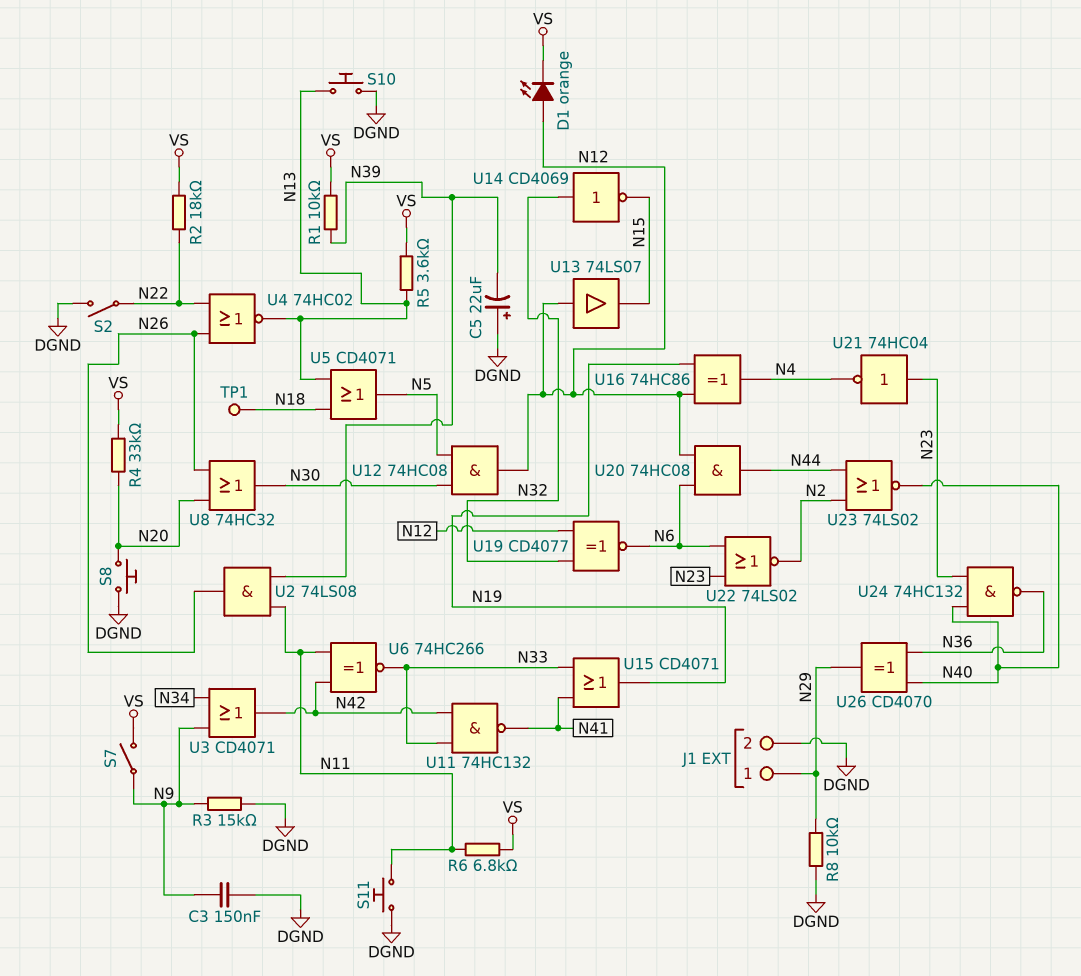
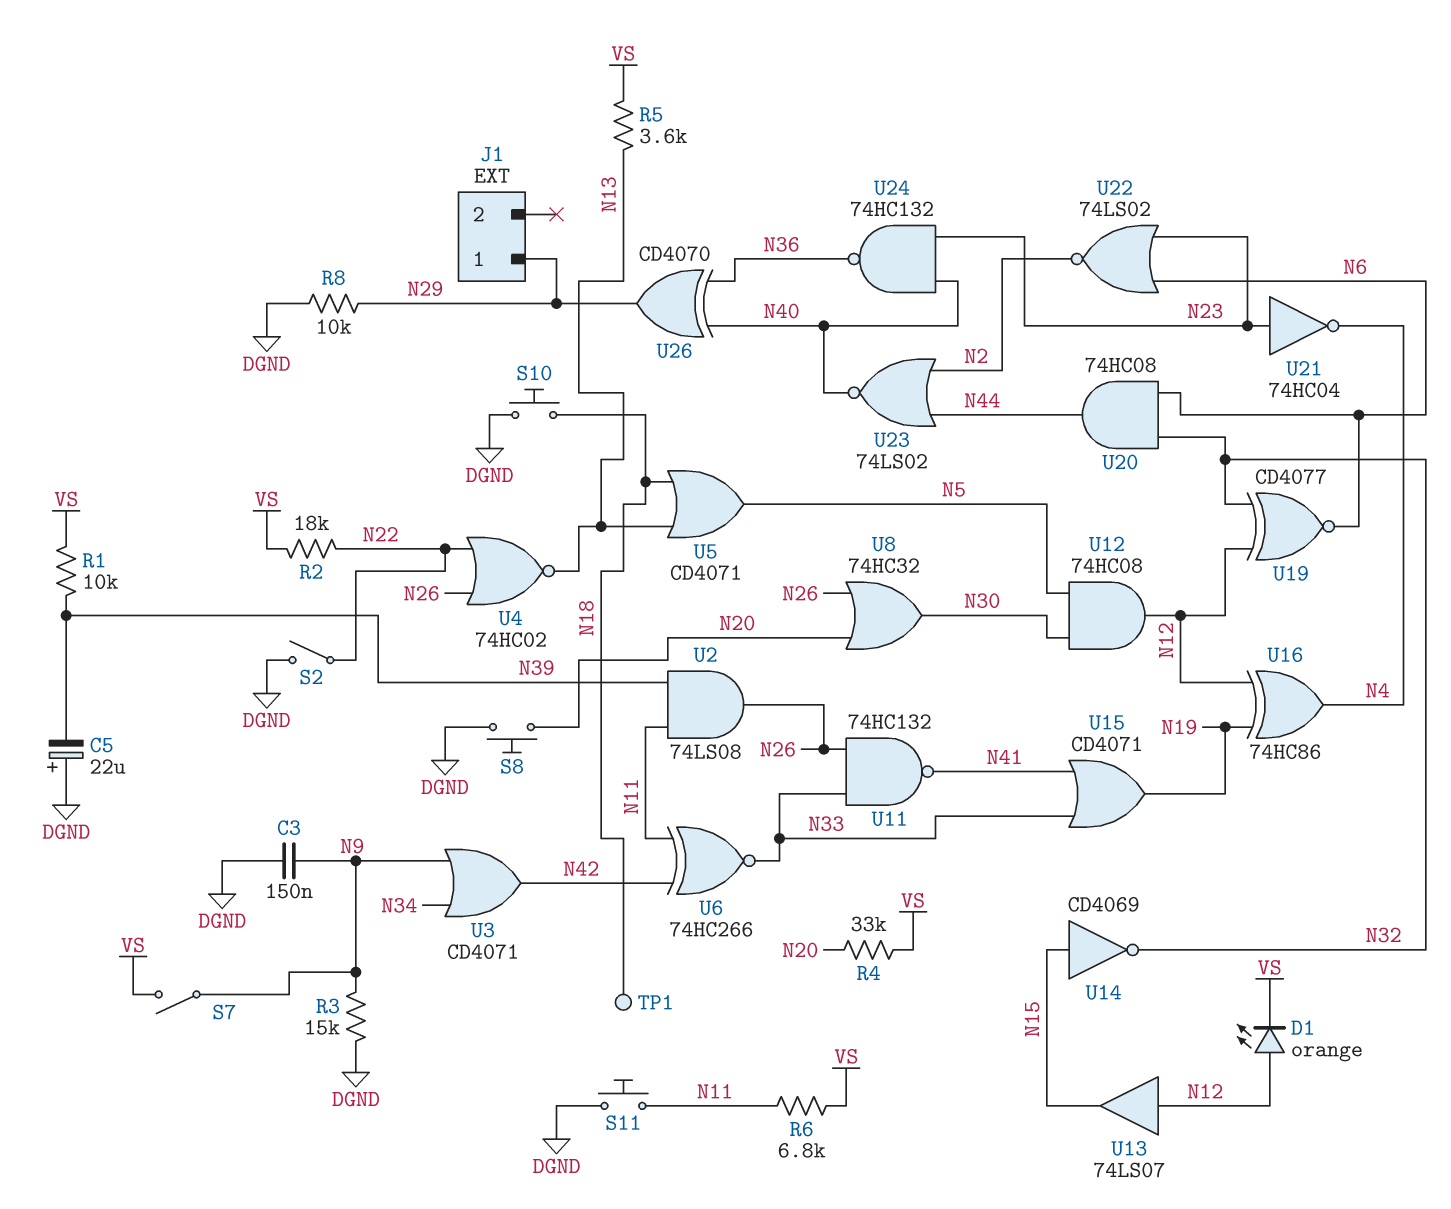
J1 pin 2: DGND -> none
S10: button (DGND, N13) -> button (DGND, N18)
U11: NAND 74HC132 (in N33, in N42, out N41) -> NAND 74HC132 (in N26, in N33, out N41)
U14: NOT CD4069 (in N32, out N15) -> NOT CD4069 (in N15, out N32)
U20: AND 74HC08 (in N6, in N12, out N44) -> AND 74HC08 (in N6, in N32, out N44)

